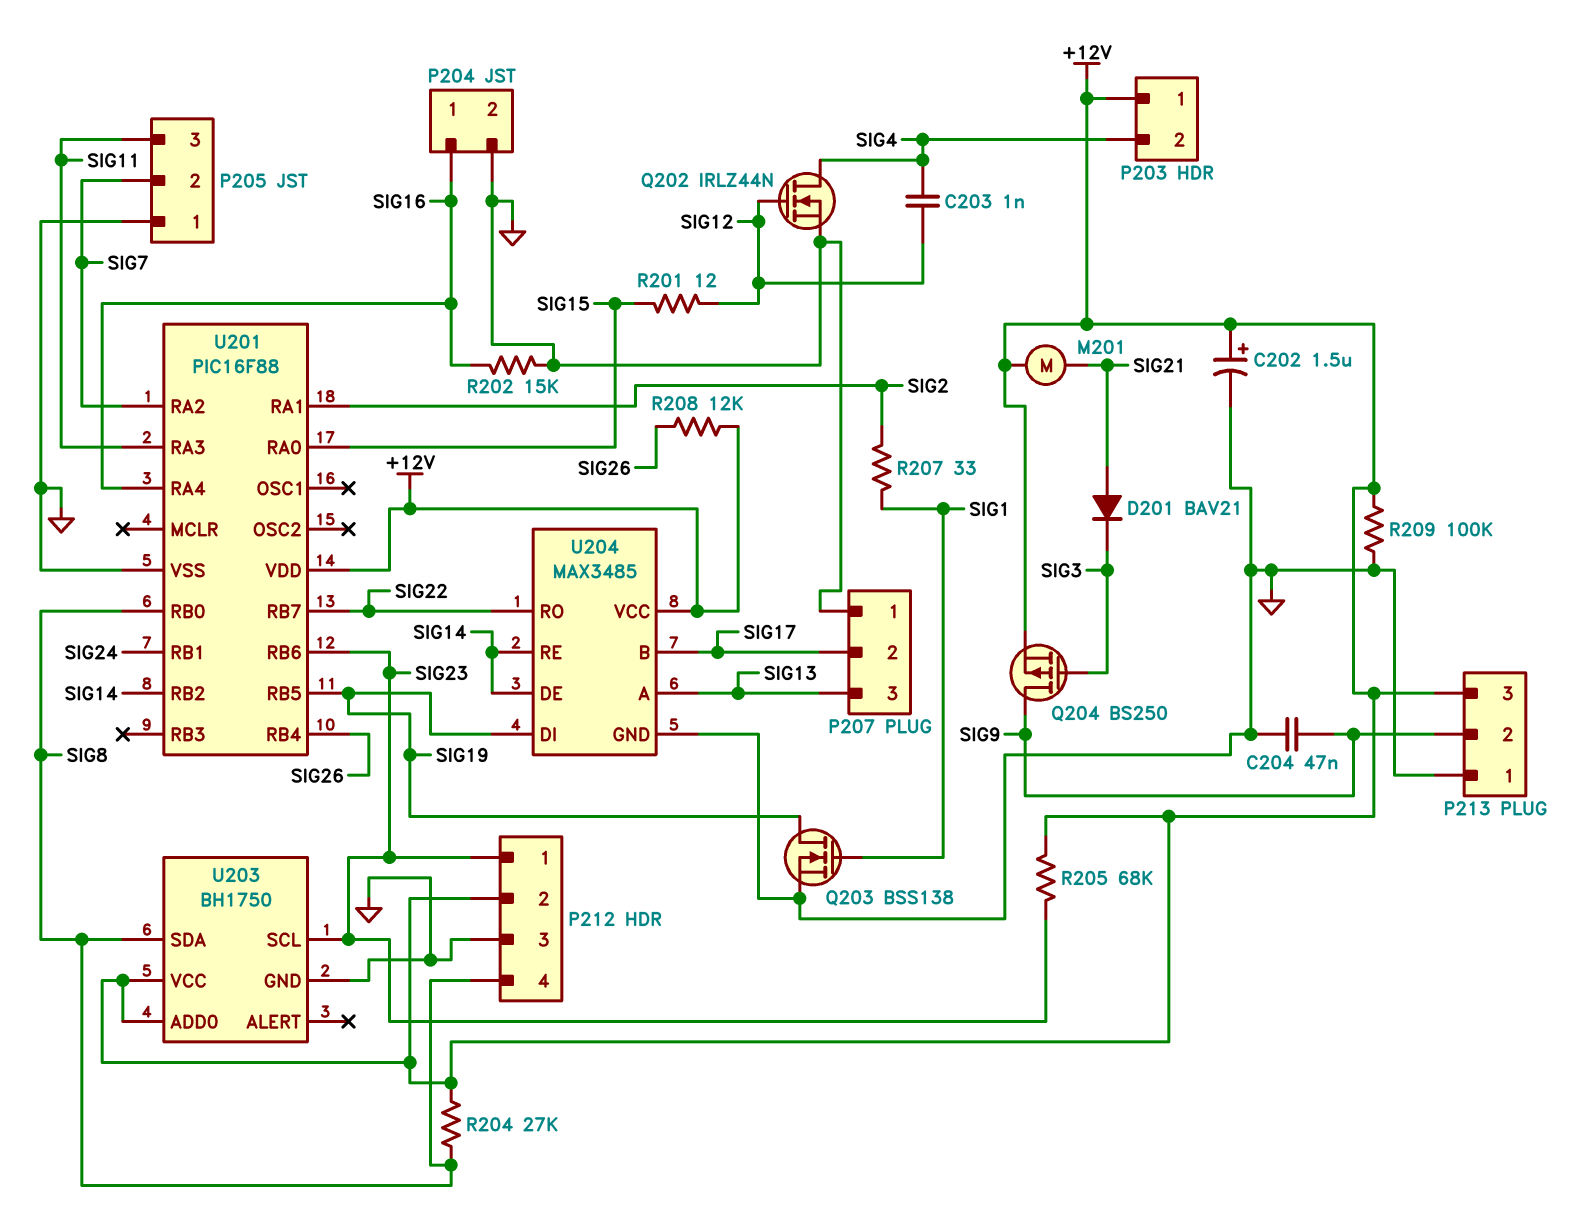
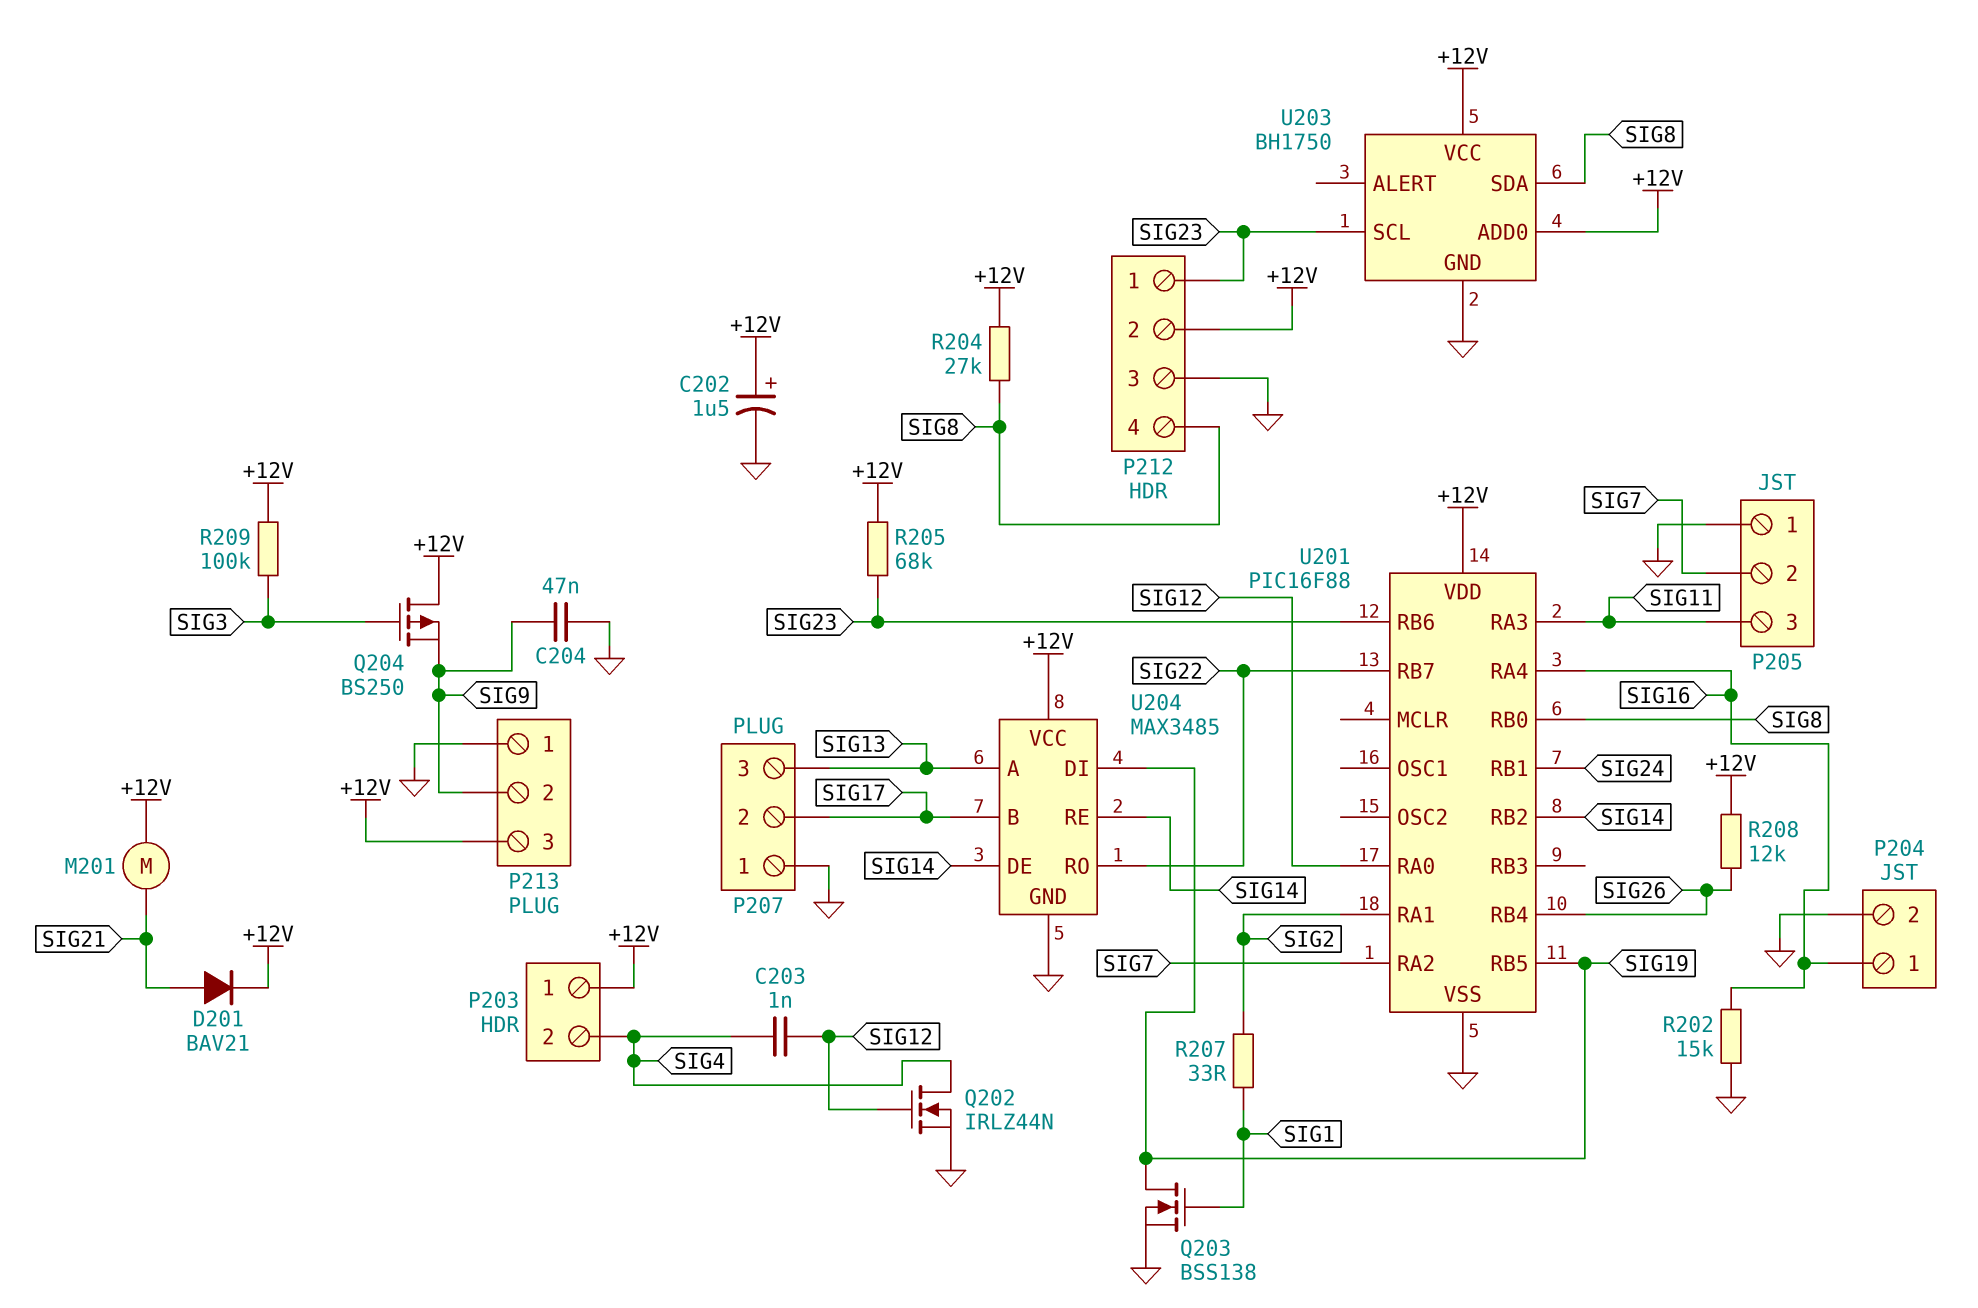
D201: diode BAV21 (A SIG21, K SIG3) -> diode BAV21 (A SIG21, K +12V)
Q204: PMOS BS250 (G SIG3, D SIG9, S +12V) -> PMOS BS250 (G SIG3, D +12V, S SIG9)
R201: 12 (SIG12, SIG15) -> none
R209: 100k (+12V, GND) -> 100k (+12V, SIG3)
U201 pin RA0: SIG15 -> SIG12

